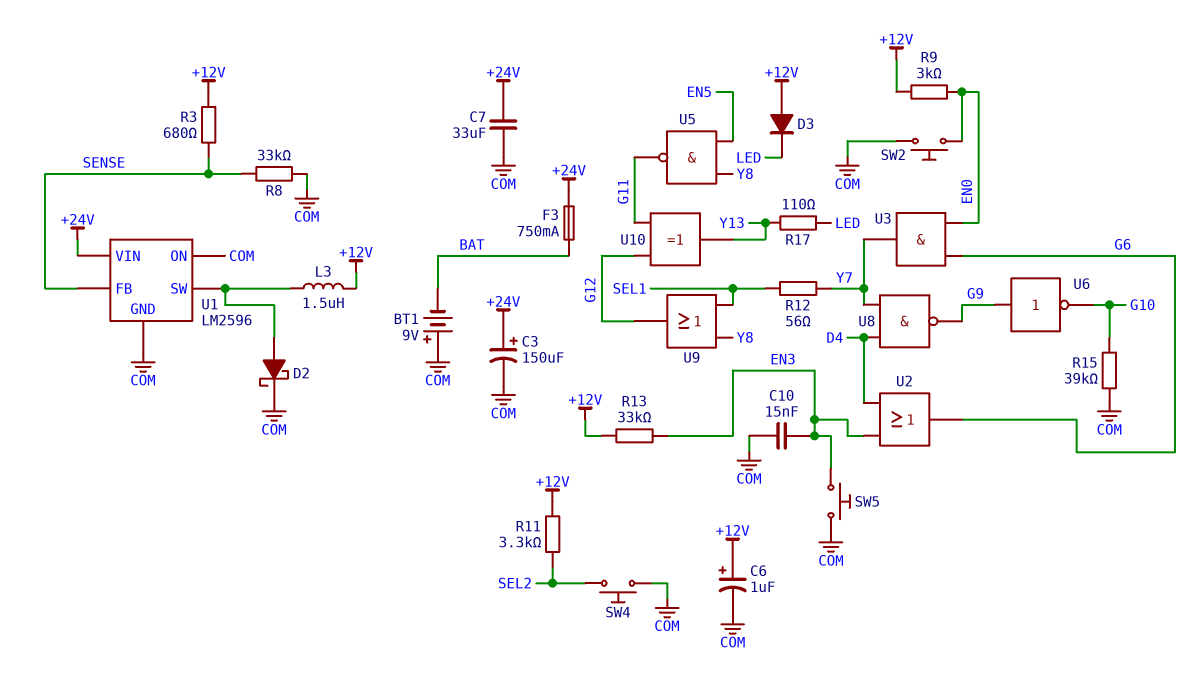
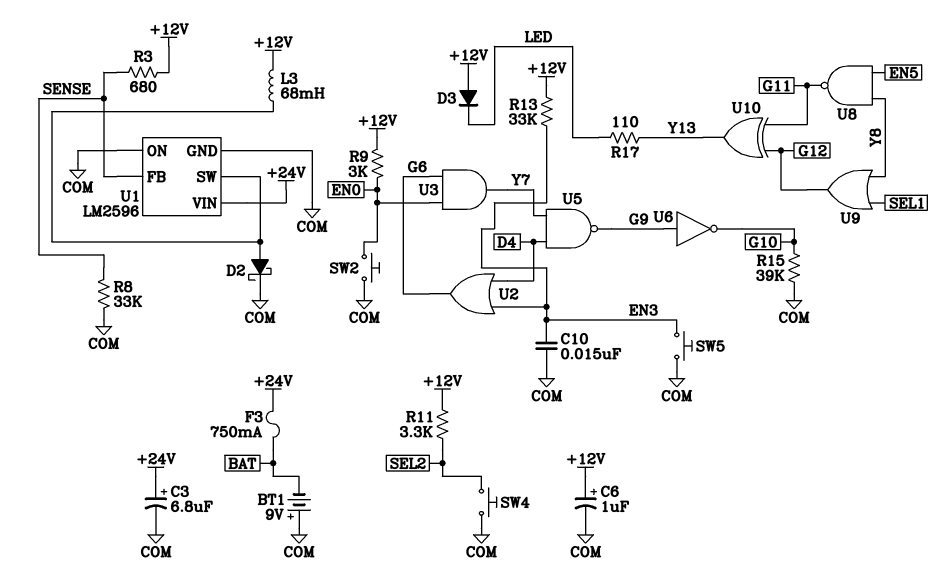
C3: 150uF (plus +24V, minus COM) -> 6.8uF (plus +24V, minus COM)
C7: 33uF (+24V, COM) -> none
L3: 1.5uH (+12V, U1/SW) -> 68mH (+12V, U1/SW)
R12: 56 (SEL1, Y7) -> none
U5: NAND (in EN5, in Y8, out G11) -> NAND (in D4, in Y7, out G9)
U8: NAND (in D4, in Y7, out G9) -> NAND (in EN5, in Y8, out G11)

